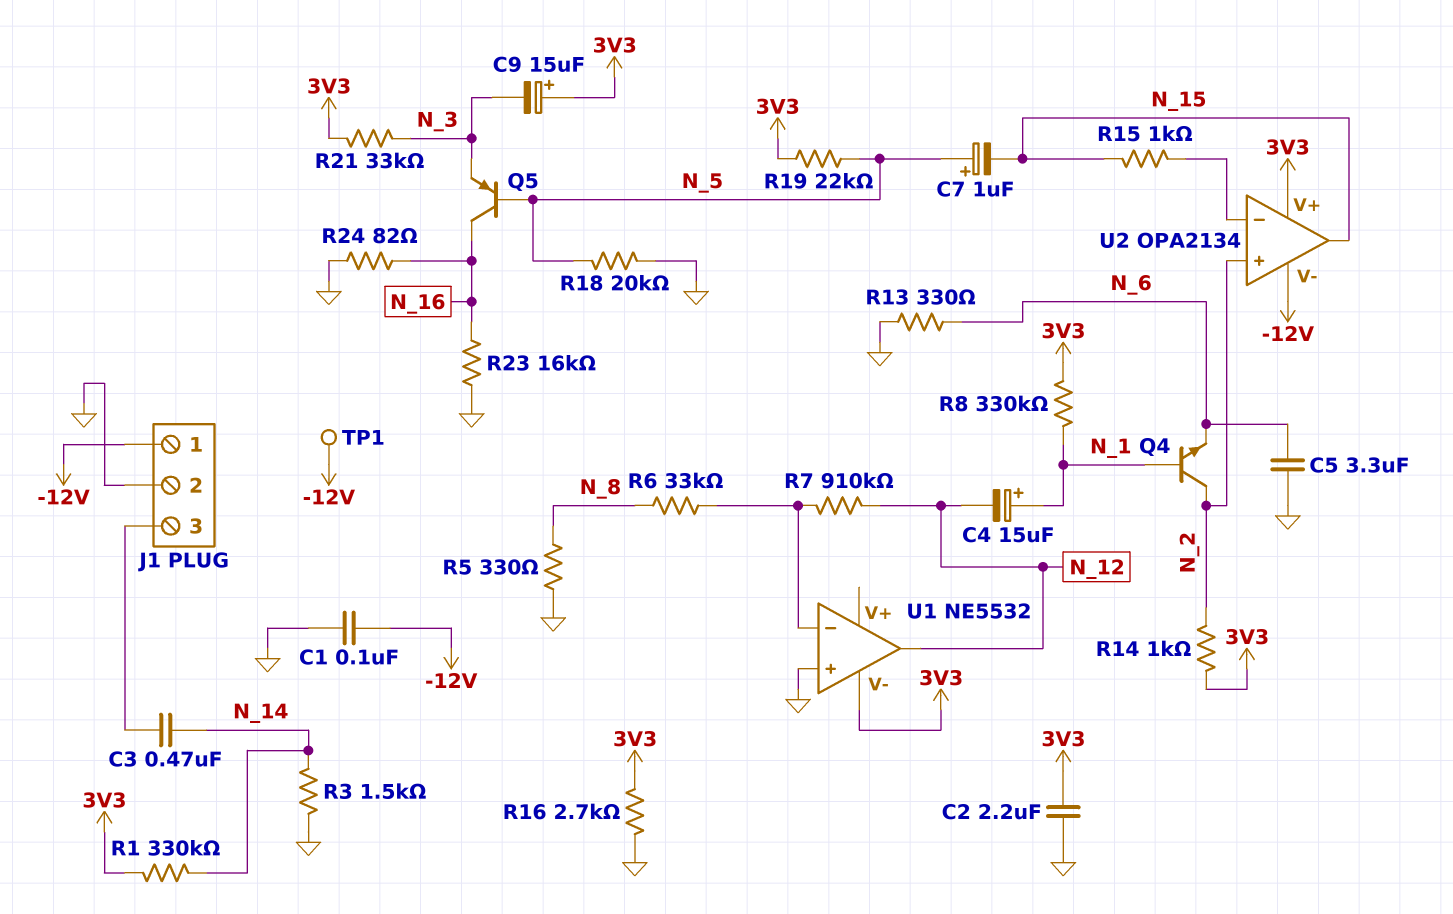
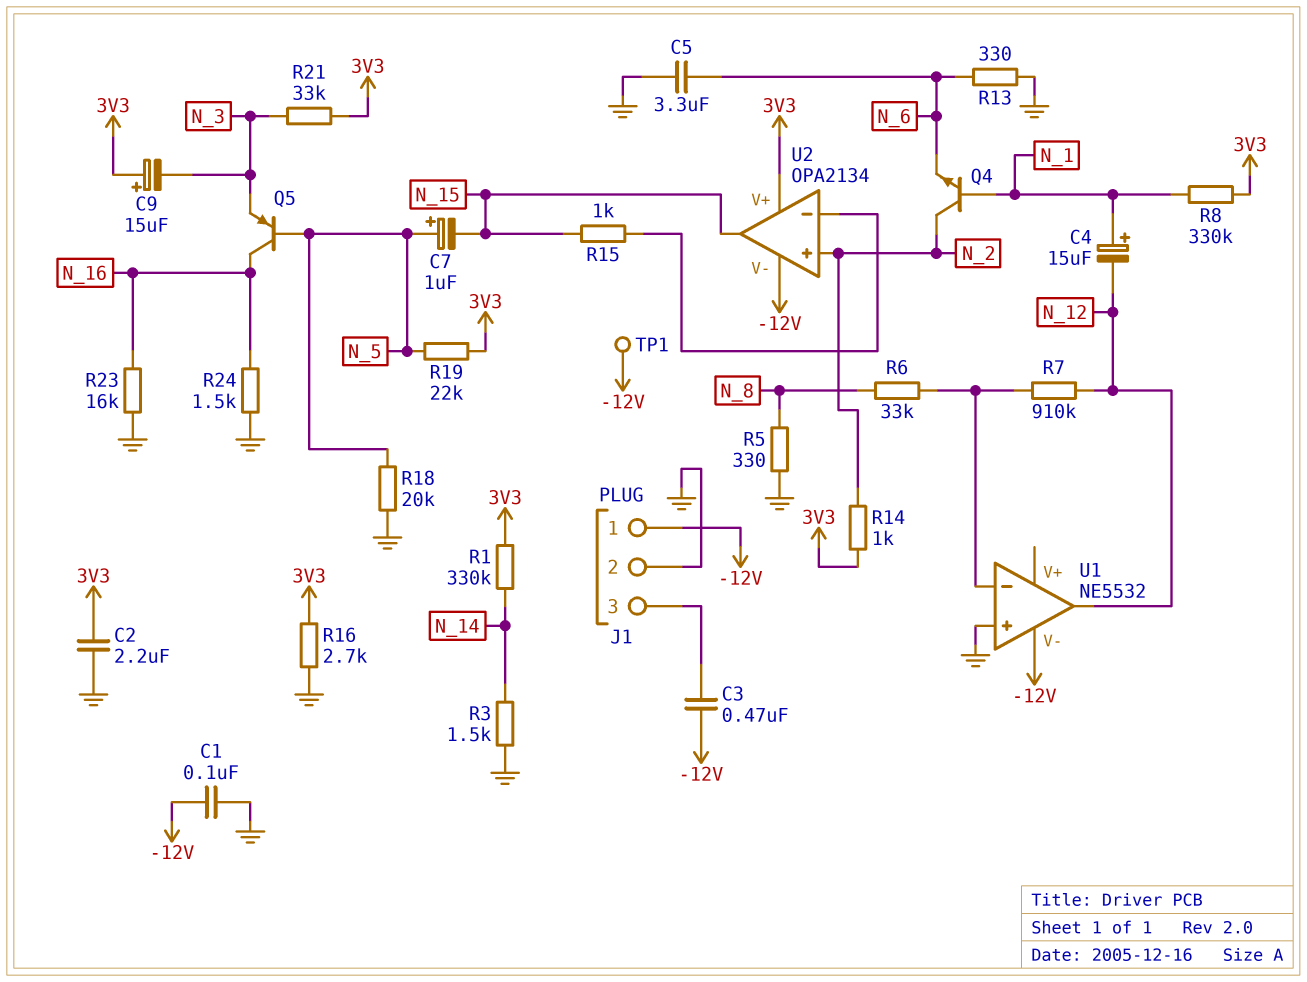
C3: 470nF (J1/3, N_14) -> 470nF (-12V, J1/3)
R24: 82 (GND, N_16) -> 1.5k (GND, N_16)
U1 pin V-: 3V3 -> -12V

